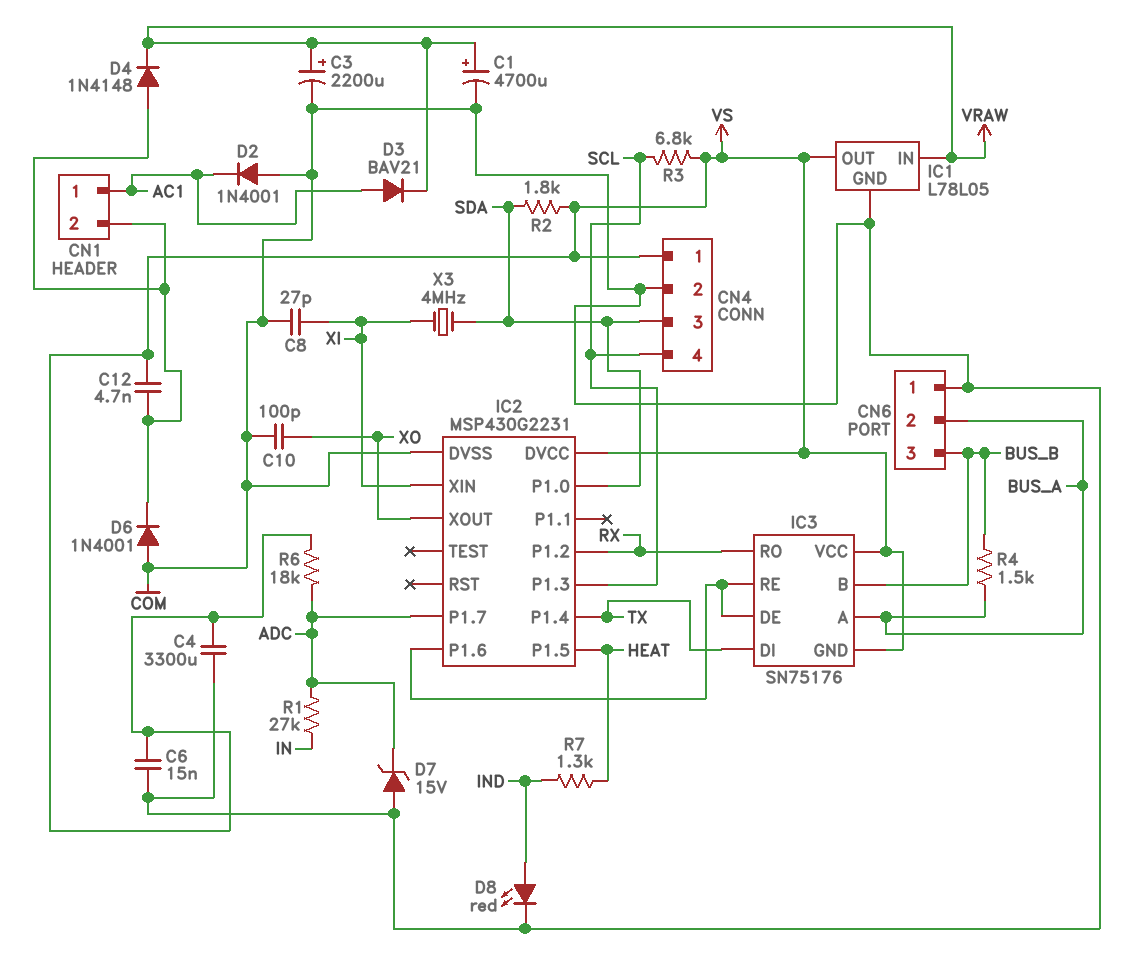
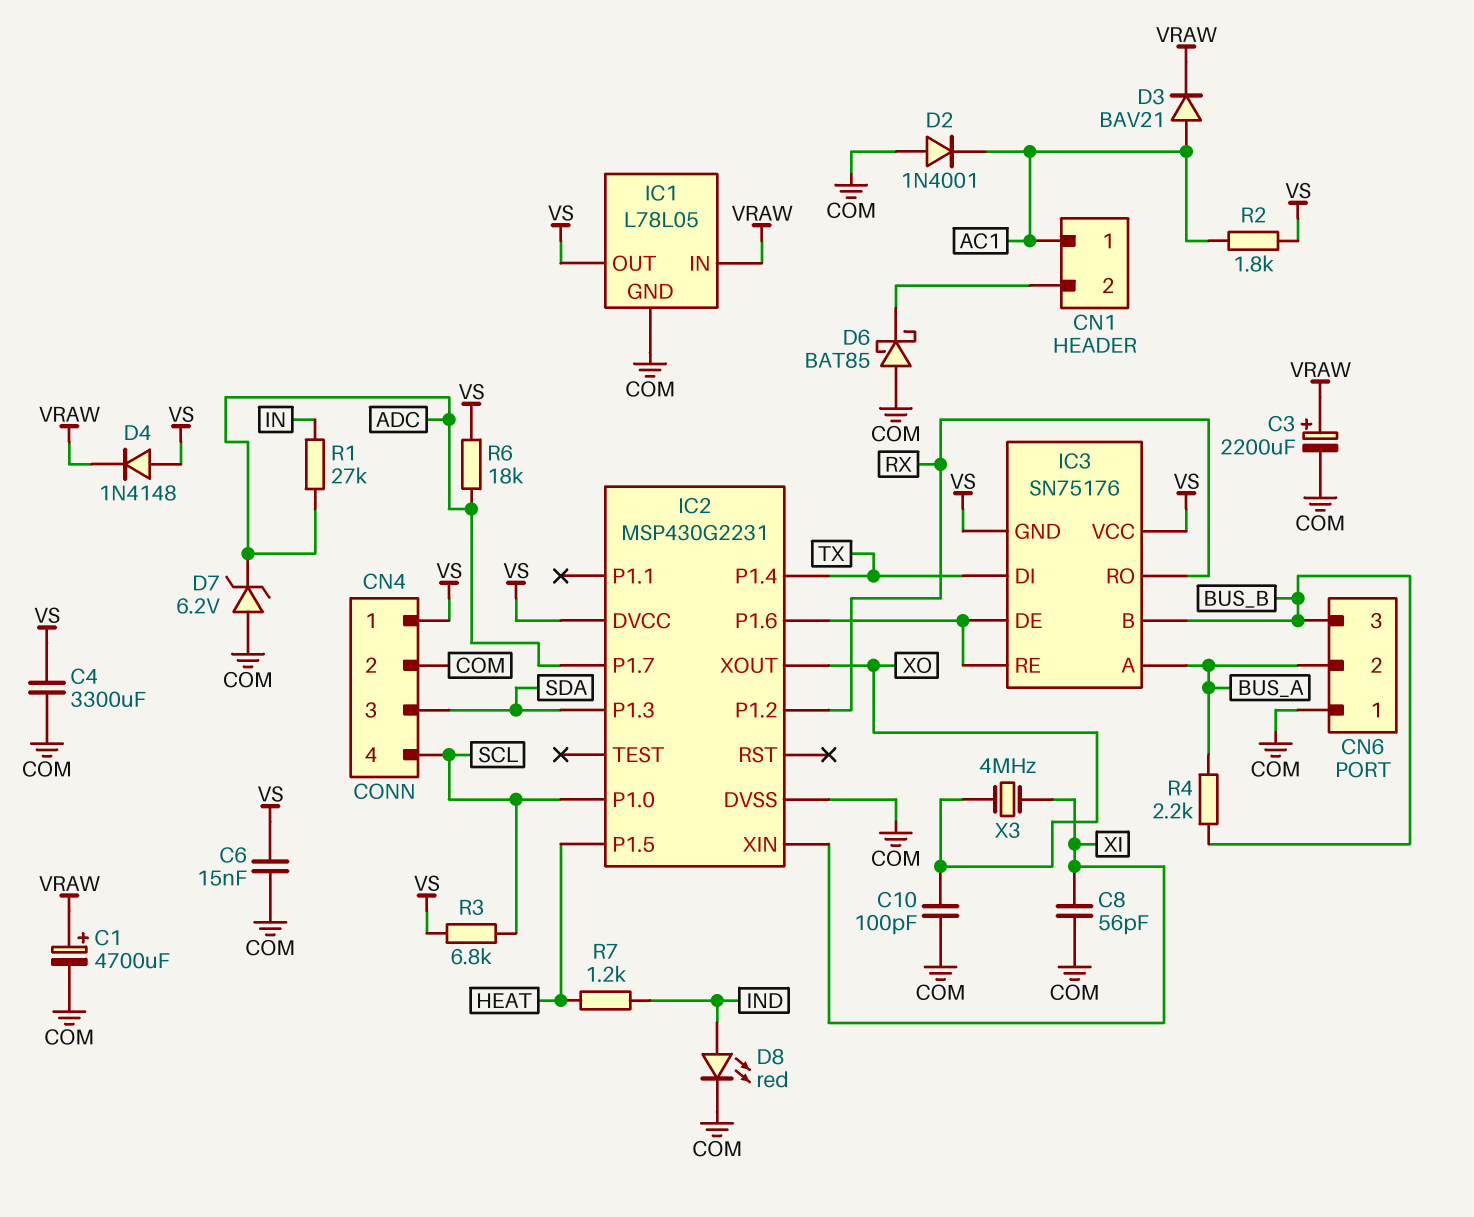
C8: 27pF (COM, XI) -> 56pF (COM, XI)
C12: 4.7nF (CN1/2, VS) -> none
D4: diode 1N4148 (A CN1/2, K VRAW) -> diode 1N4148 (A VS, K VRAW)
D6: diode 1N4001 (A COM, K CN1/2) -> schottky BAT85 (A COM, K CN1/2)
D7: zener 15V (A COM, K ADC) -> zener 6.2V (A COM, K ADC)
IC2 pin P1.0: SDA -> SCL
IC2 pin P1.3: SCL -> SDA
R2: 1.8k (SDA, VS) -> 1.8k (AC1, VS)
R4: 1.5k (BUS_A, BUS_B) -> 2.2k (BUS_A, BUS_B)
R7: 1.3k (HEAT, IND) -> 1.2k (HEAT, IND)
X3: 4MHz (SDA, XI) -> 4MHz (XI, XO)

